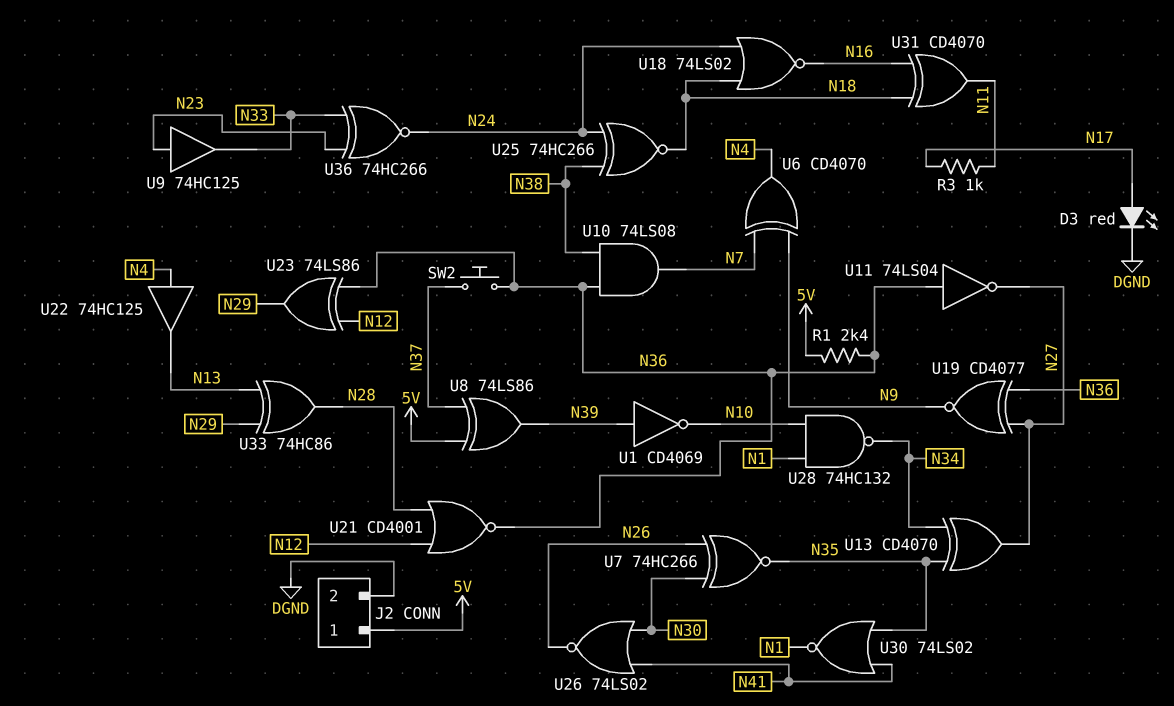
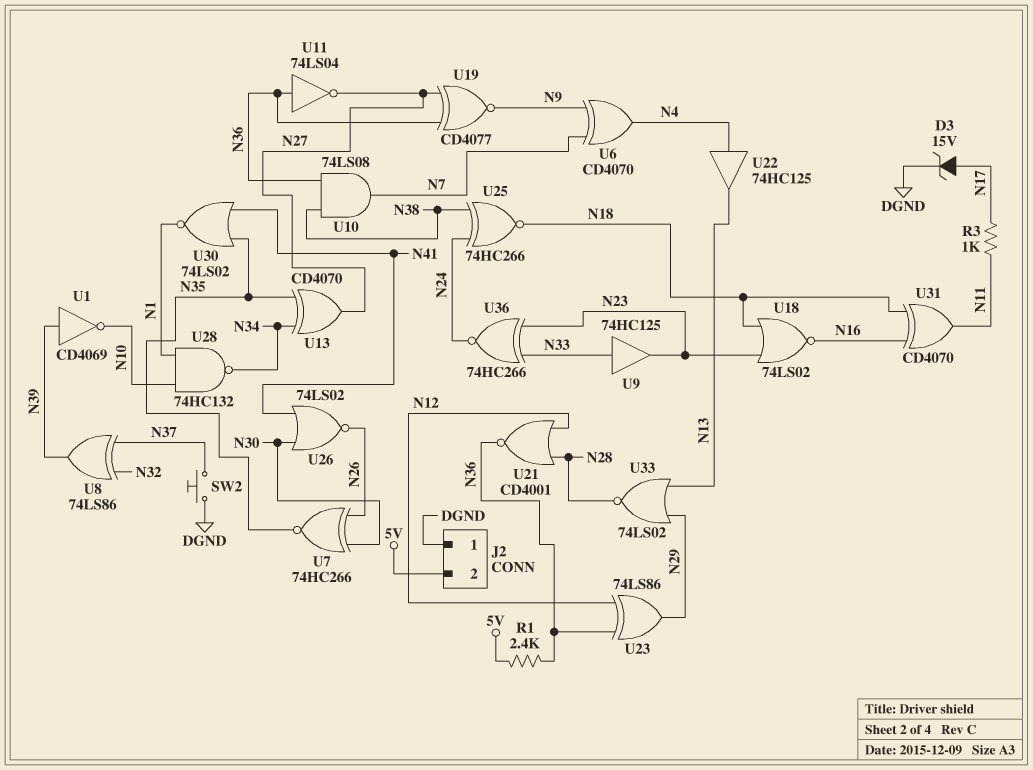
D3: LED red (A N17, K DGND) -> zener 15V (A N17, K DGND)
J2 pin 1: 5V -> DGND
J2 pin 2: DGND -> 5V
SW2: button (N36, N37) -> button (DGND, N37)
U8: XOR 74LS86 (in 5V, in N37, out N39) -> XOR 74LS86 (in N32, in N37, out N39)
U9: buffer 74HC125 (in N23, out N33) -> buffer 74HC125 (in N33, out N23)
U18: NOR 74LS02 (in N18, in N24, out N16) -> NOR 74LS02 (in N18, in N23, out N16)
U33: XOR 74HC86 (in N13, in N29, out N28) -> NOR 74LS02 (in N13, in N29, out N28)

